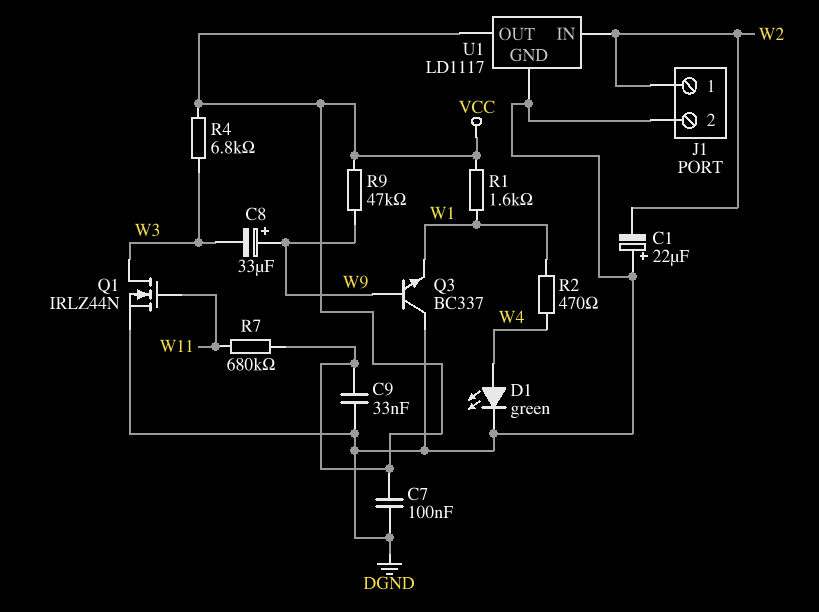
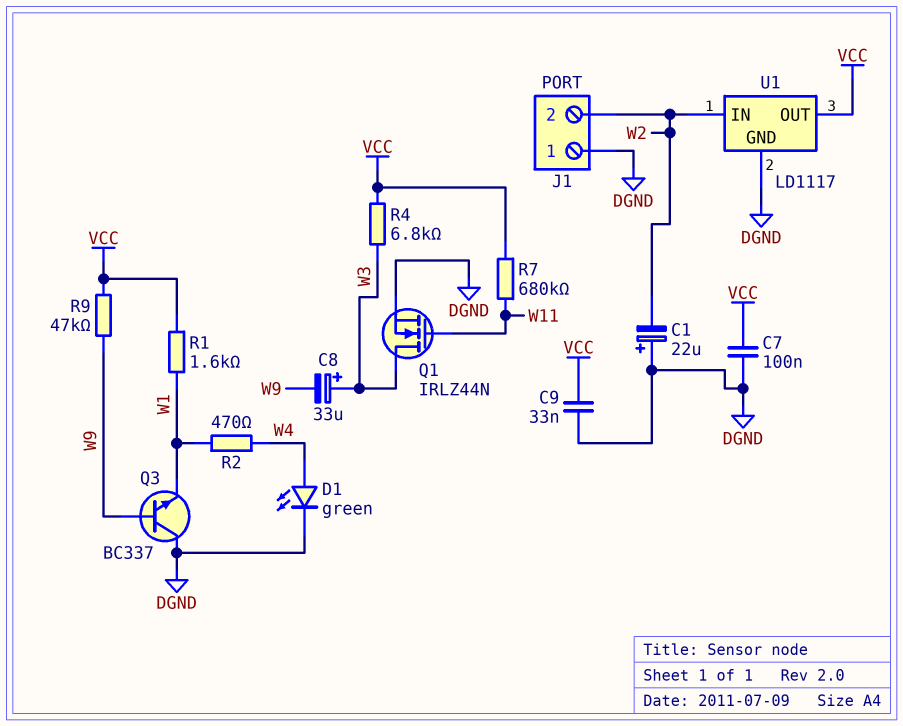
C8: 33uF (plus W9, minus W3) -> 33uF (plus W3, minus W9)
J1 pin 1: W2 -> DGND
J1 pin 2: DGND -> W2

